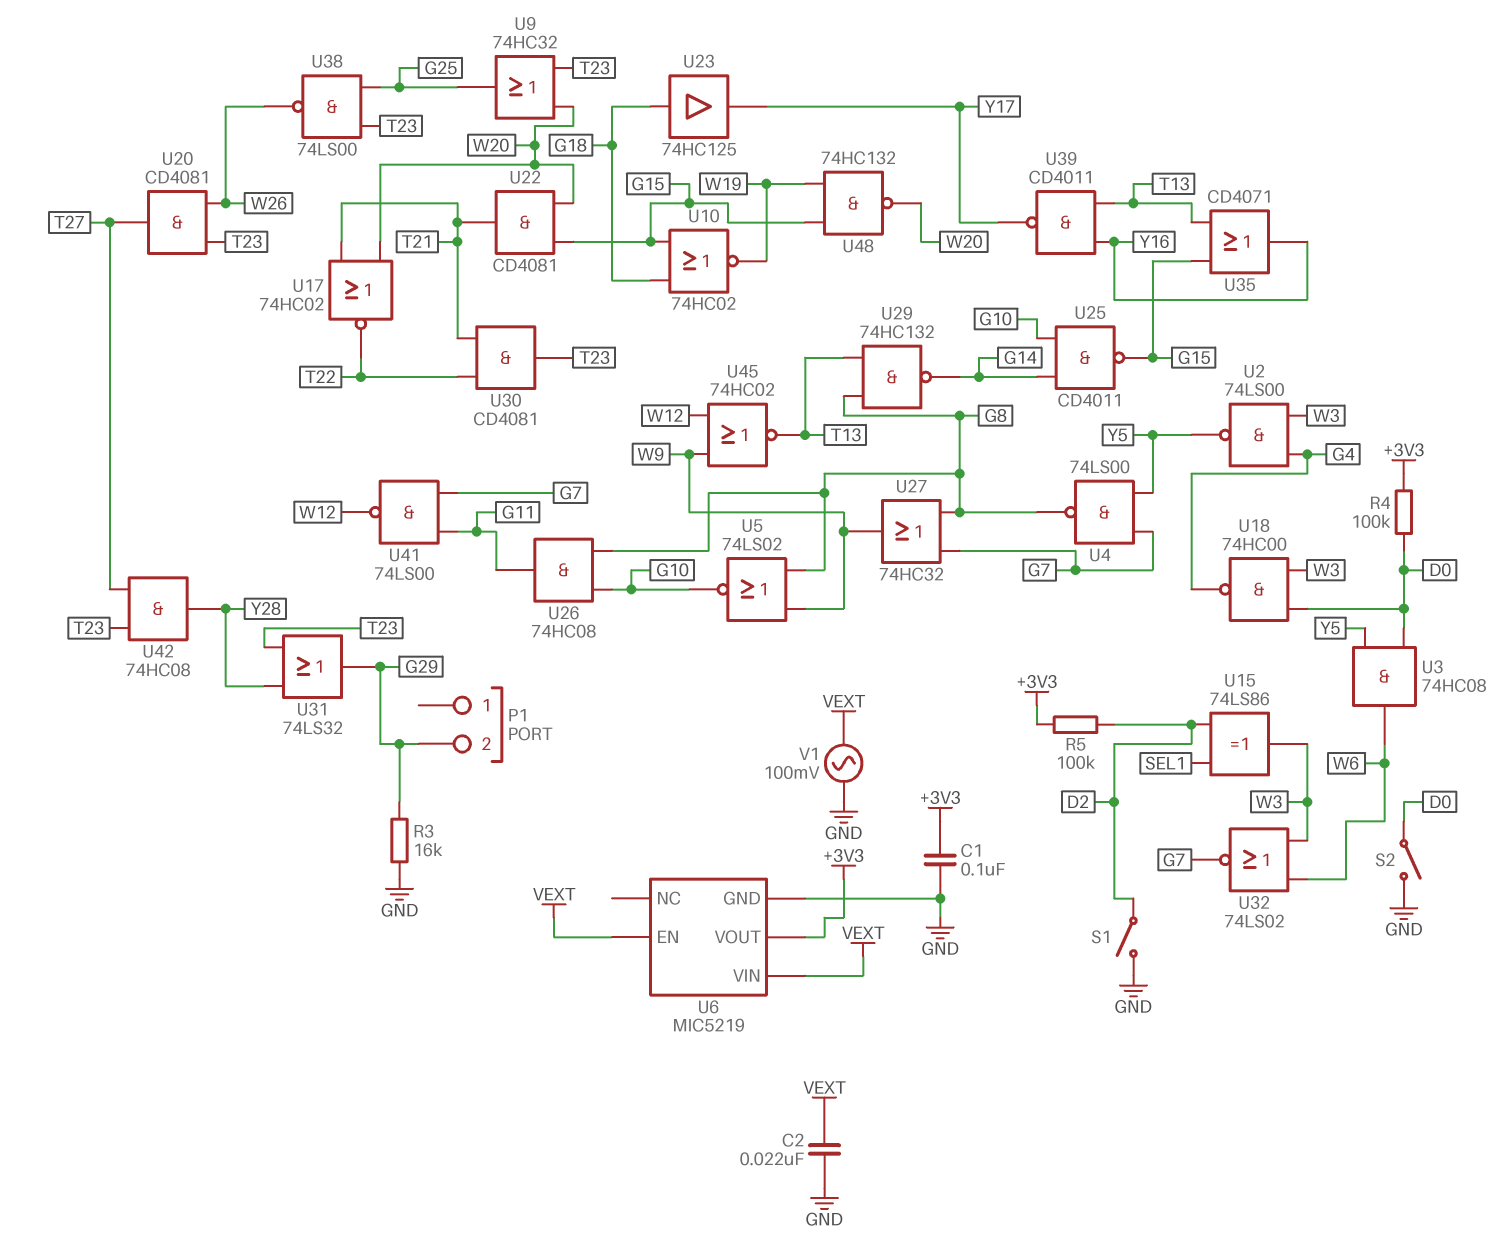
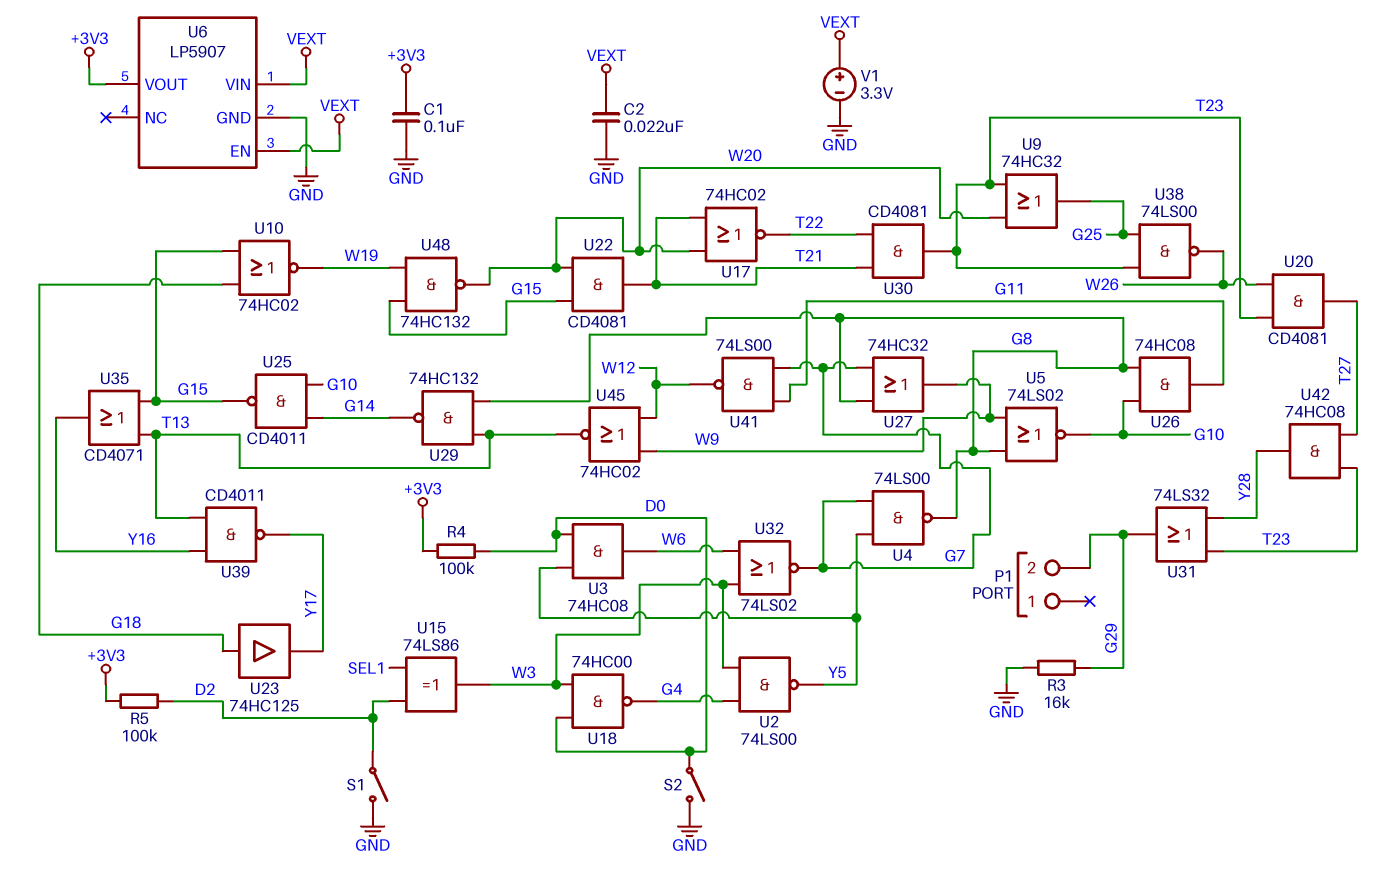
U6: MIC5219 -> LP5907
V1: AC 100mV (GND, VEXT) -> 3.3V (plus VEXT, minus GND)

